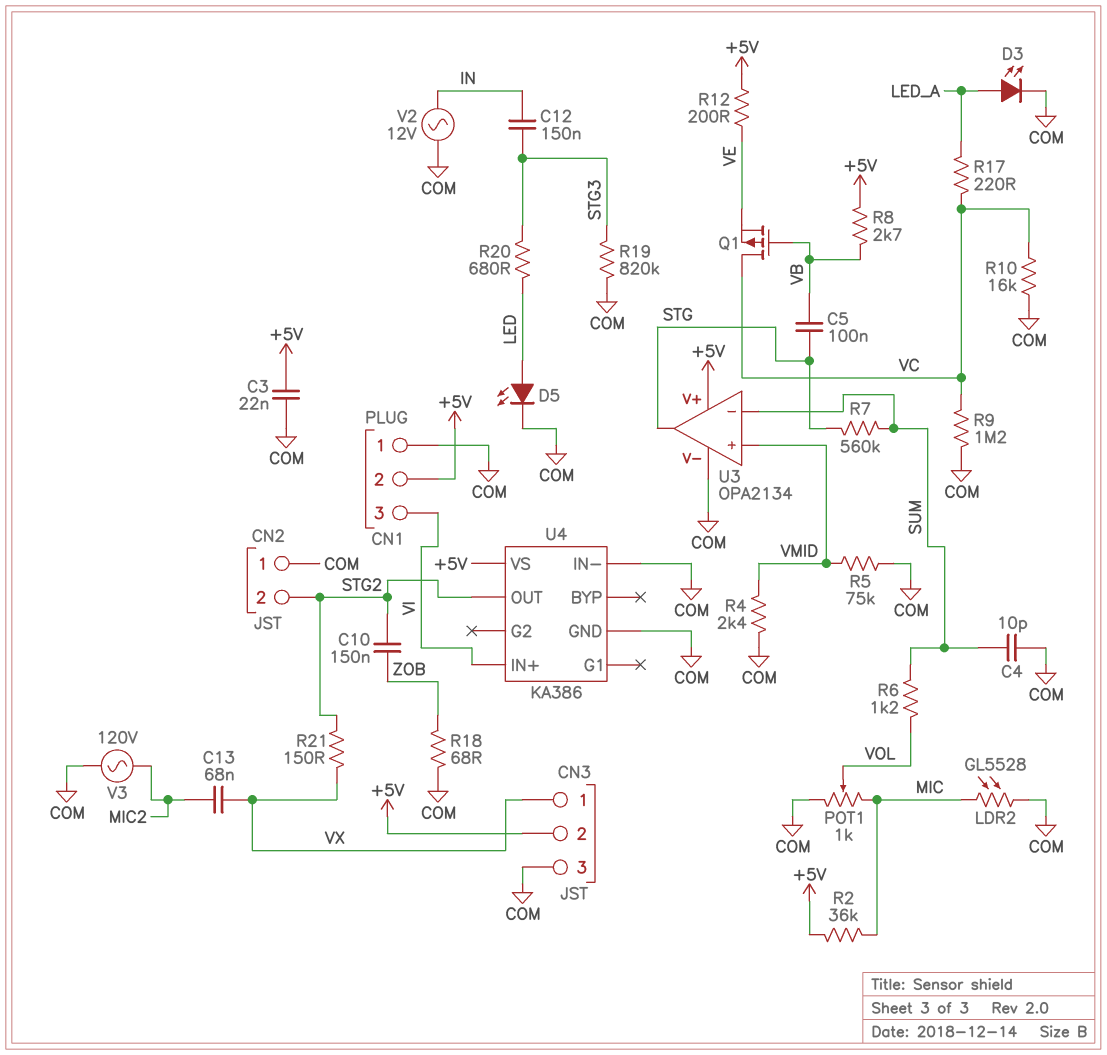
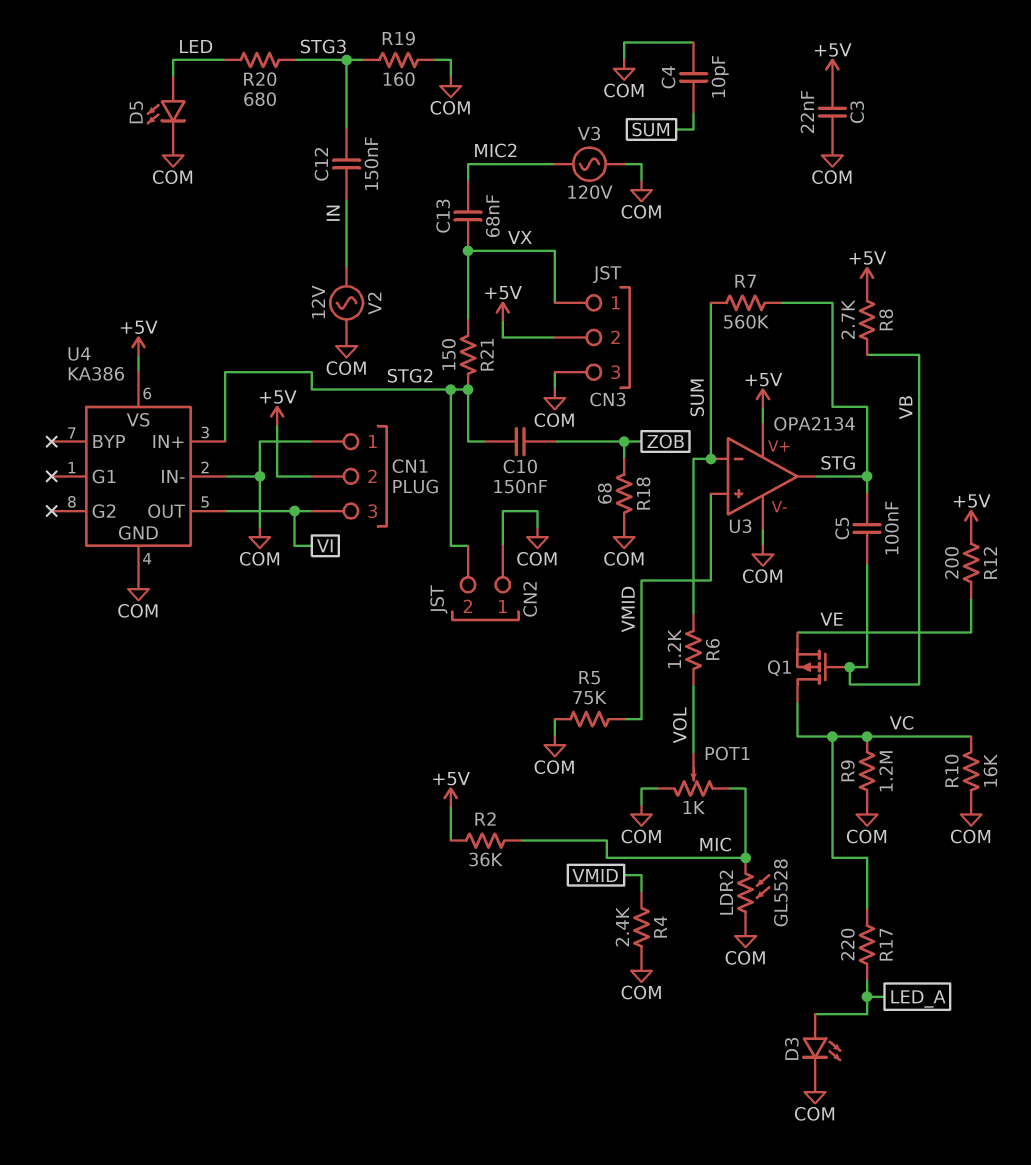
R19: 820k (COM, STG3) -> 160 (COM, STG3)
U4 pin IN+: VI -> STG2
U4 pin OUT: STG2 -> VI

